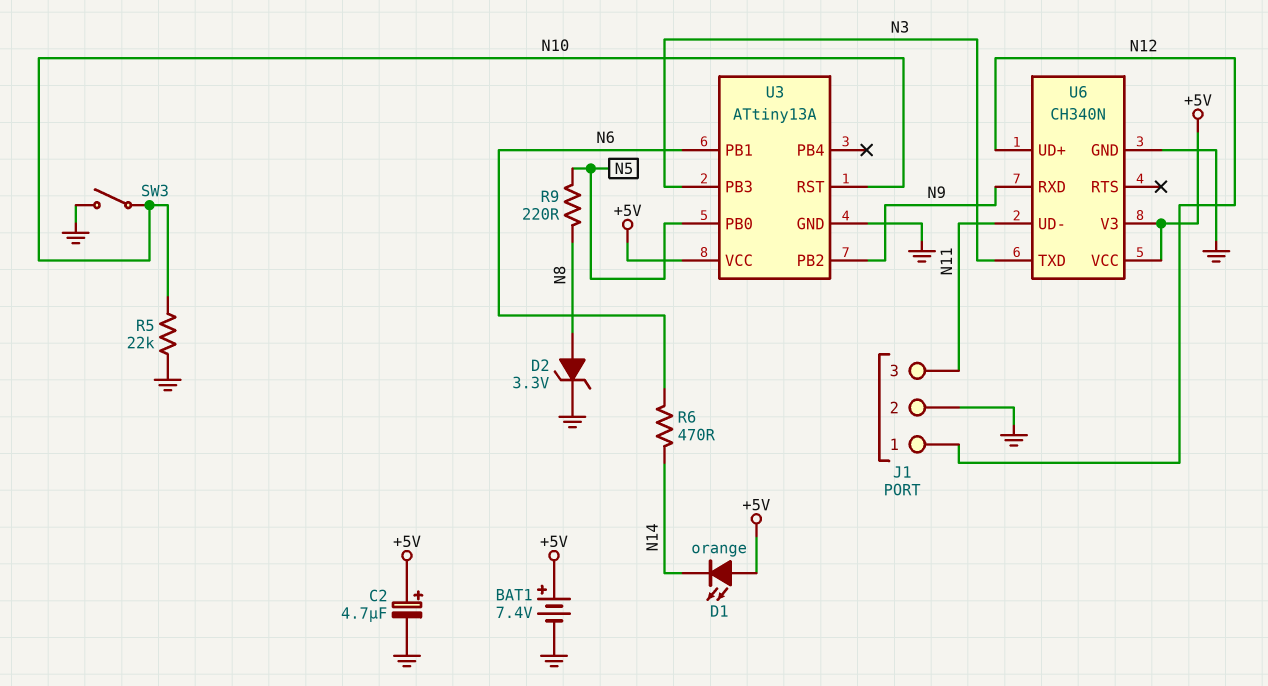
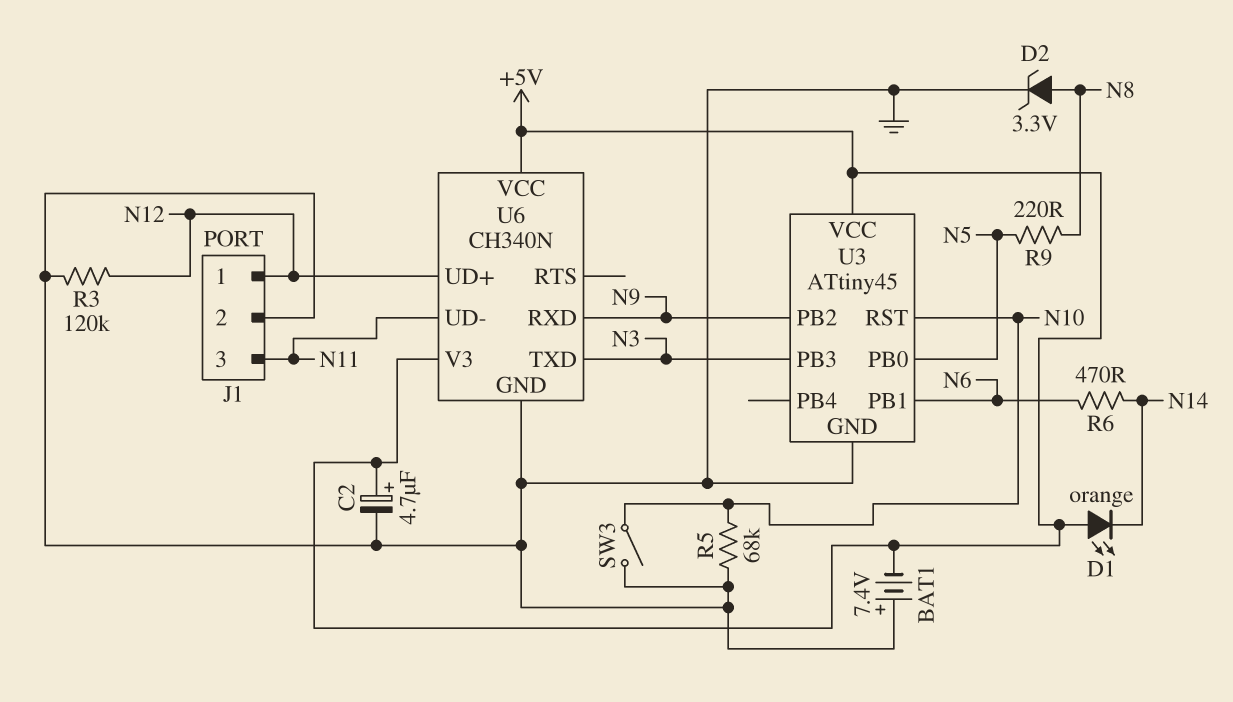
BAT1: 7.4V (plus +5V, minus GND) -> 7.4V (plus GND, minus +5V)
R3: none -> 120k (GND, N12)
R5: 22k (GND, N10) -> 68k (GND, N10)
U3: ATtiny13A -> ATtiny45

